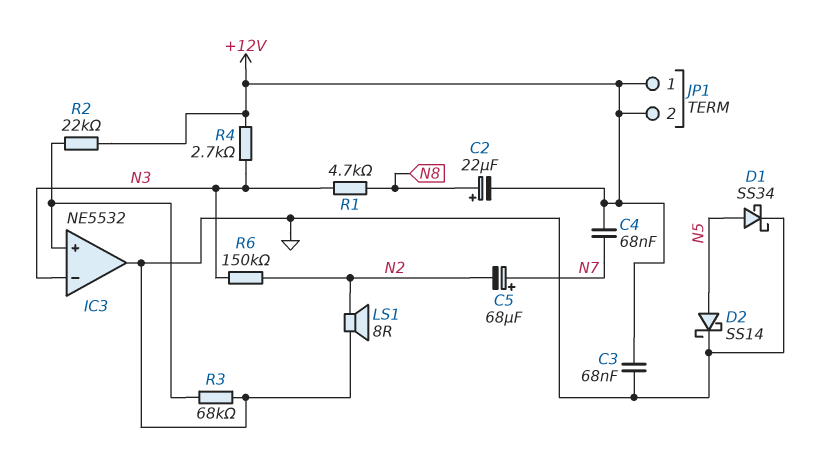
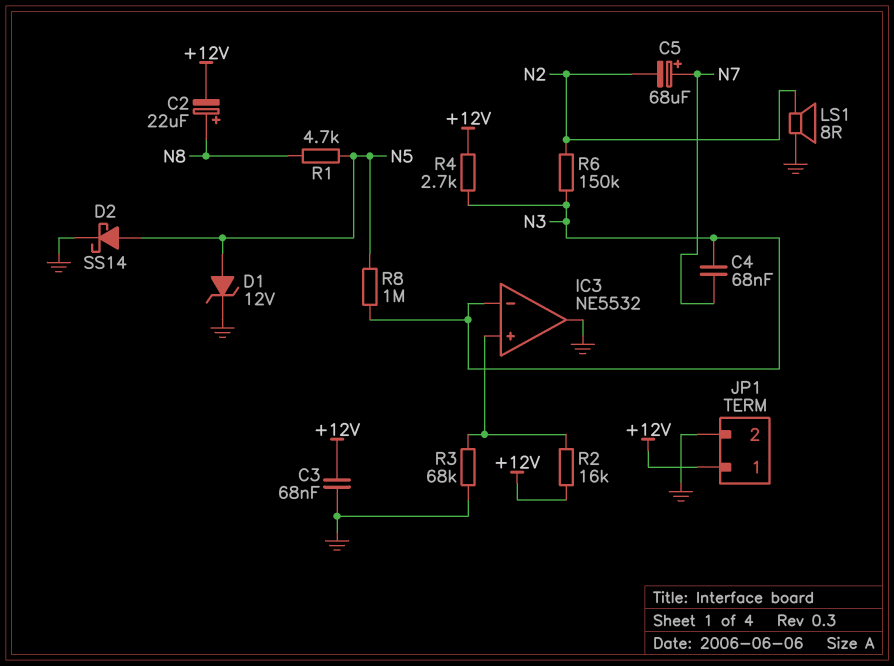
C4: 68nF (+12V, N7) -> 68nF (N3, N7)
D1: schottky SS34 (A N5, K GND) -> zener 12V (A N5, K GND)
JP1 pin 2: +12V -> GND
R1: 4.7k (N3, N8) -> 4.7k (N5, N8)
R2: 22k (+12V, IC3/in+) -> 16k (+12V, IC3/in+)
R8: none -> 1M (N3, N5)

